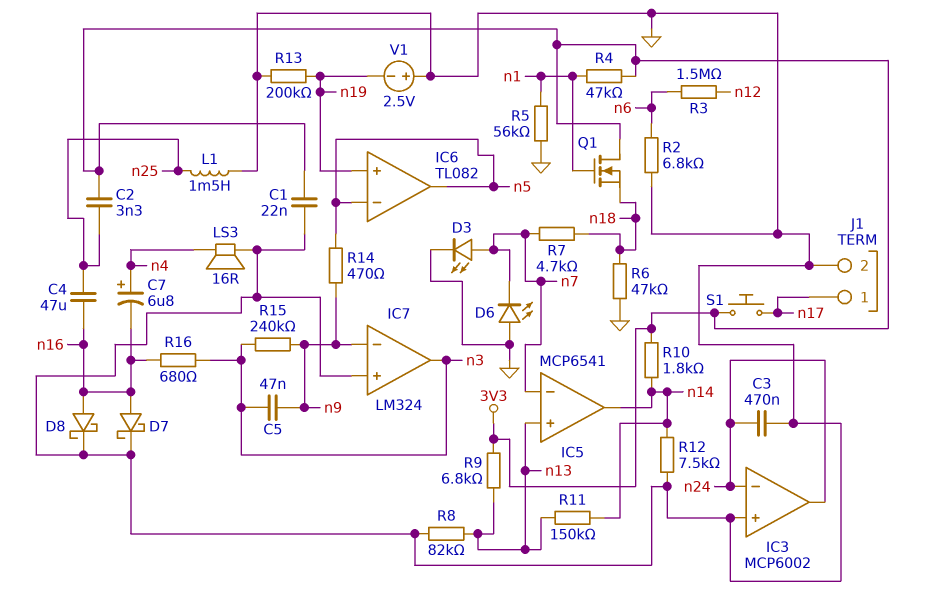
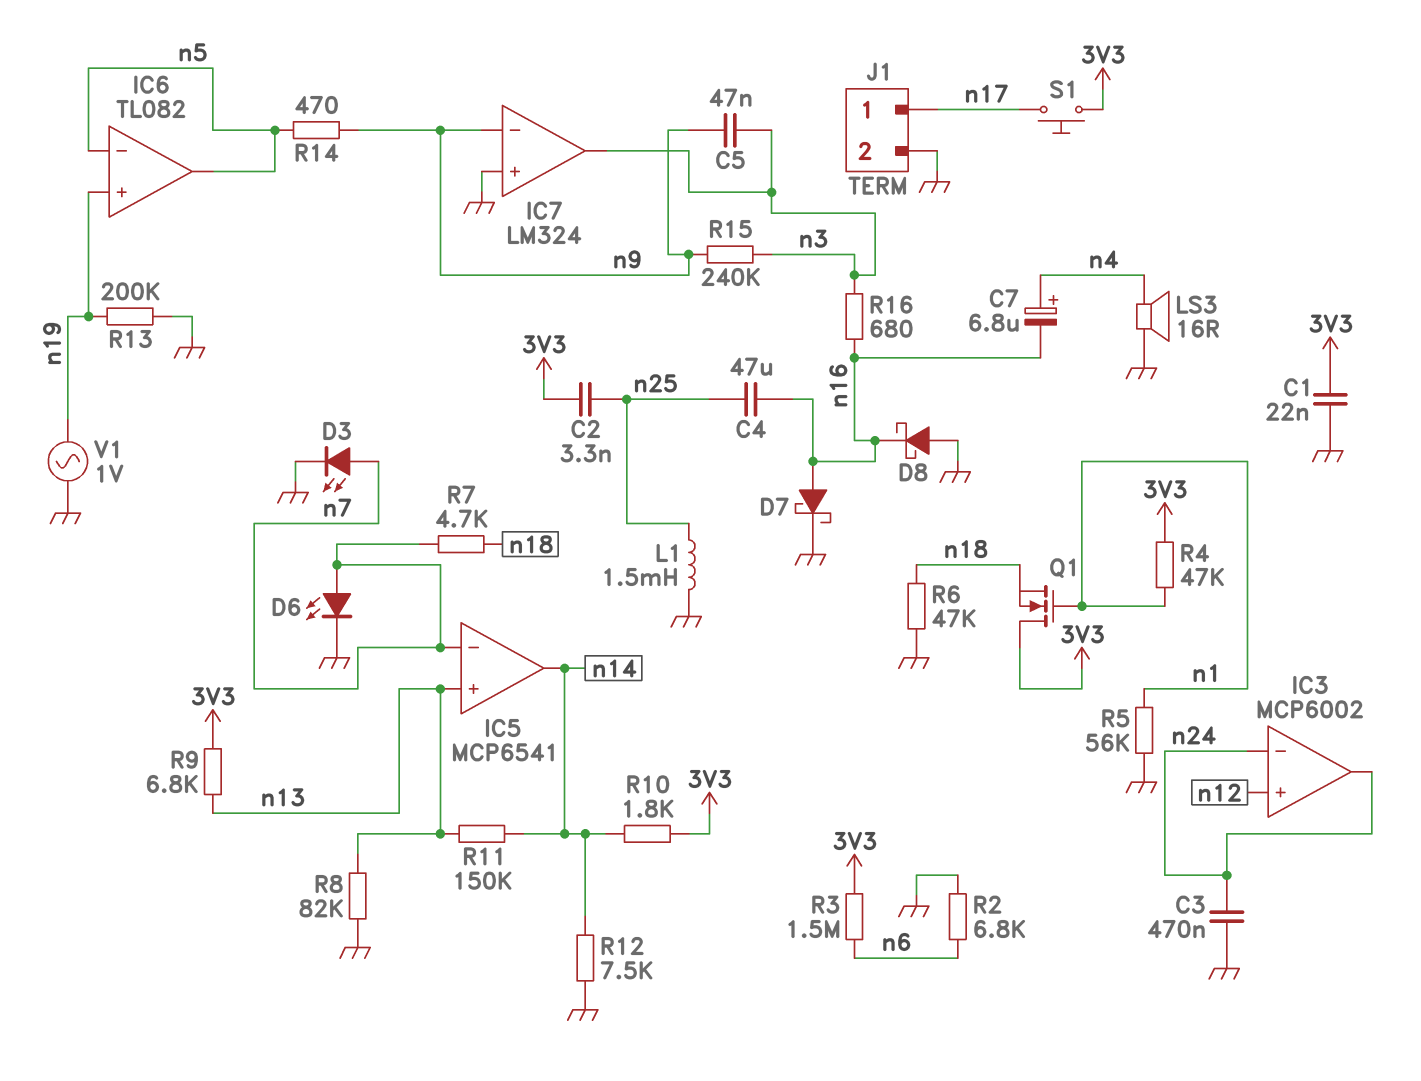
D6: LED (A GND, K n7) -> LED (A n7, K GND)
D8: schottky (A n16, K GND) -> schottky (A GND, K n16)
IC3 pin in+: GND -> n12
R3: 1.5M (n6, n12) -> 1.5M (3V3, n6)
V1: 2.5V (plus GND, minus n19) -> AC 1V (GND, n19)

